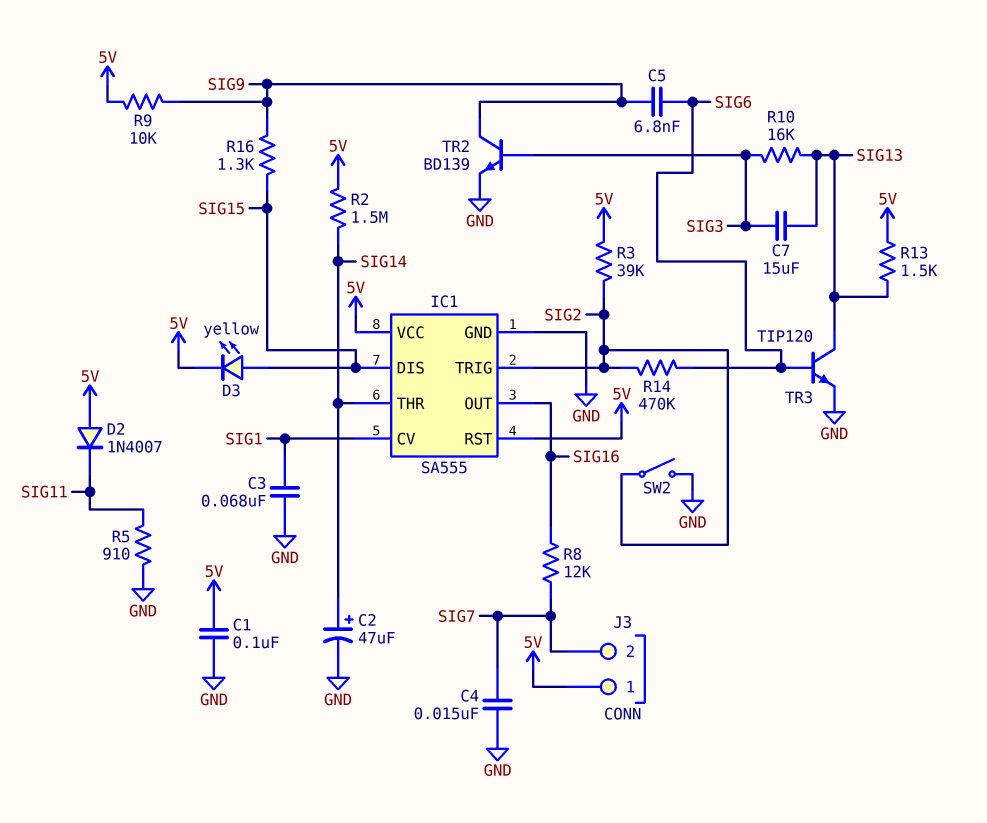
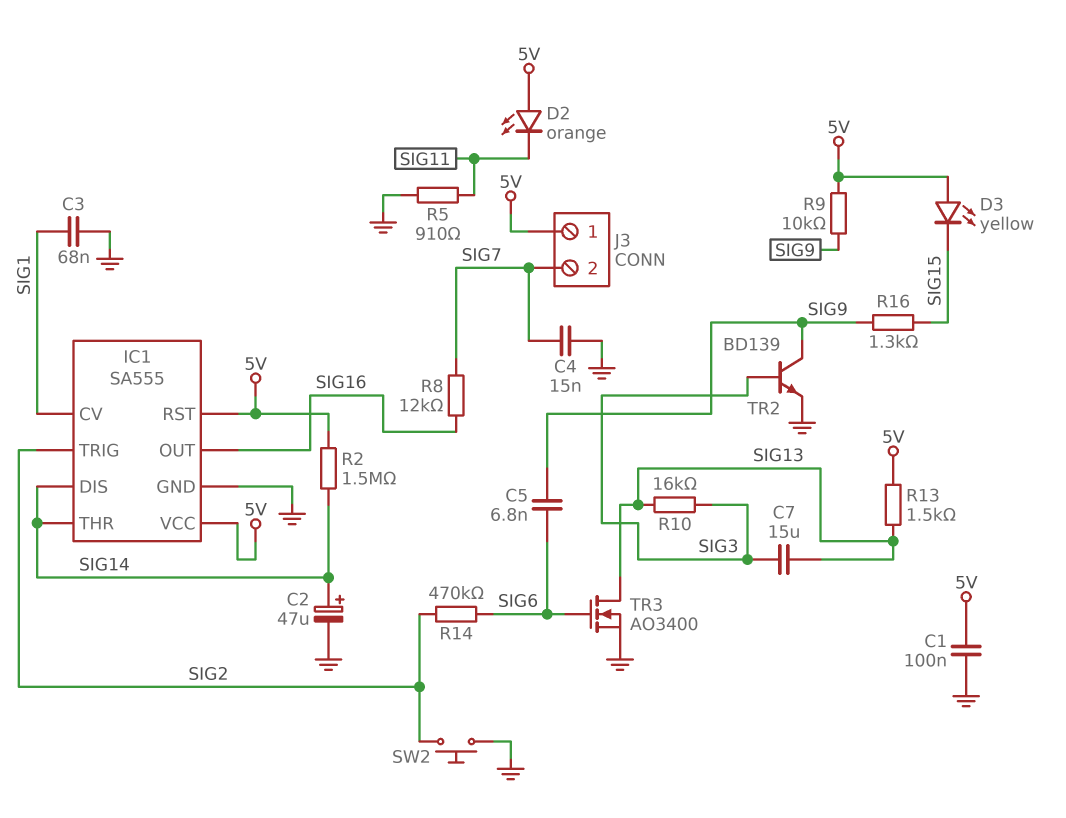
D2: diode 1N4007 (A 5V, K SIG11) -> LED orange (A 5V, K SIG11)
D3: LED yellow (A SIG15, K 5V) -> LED yellow (A 5V, K SIG15)
IC1 pin DIS: SIG15 -> SIG14
R3: 39k (5V, SIG2) -> none
SW2: switch (GND, SIG2) -> button (GND, SIG2)
TR3: NPN TIP120 (B SIG6, C SIG13, E GND) -> NMOS AO3400 (G SIG6, D SIG13, S GND)

